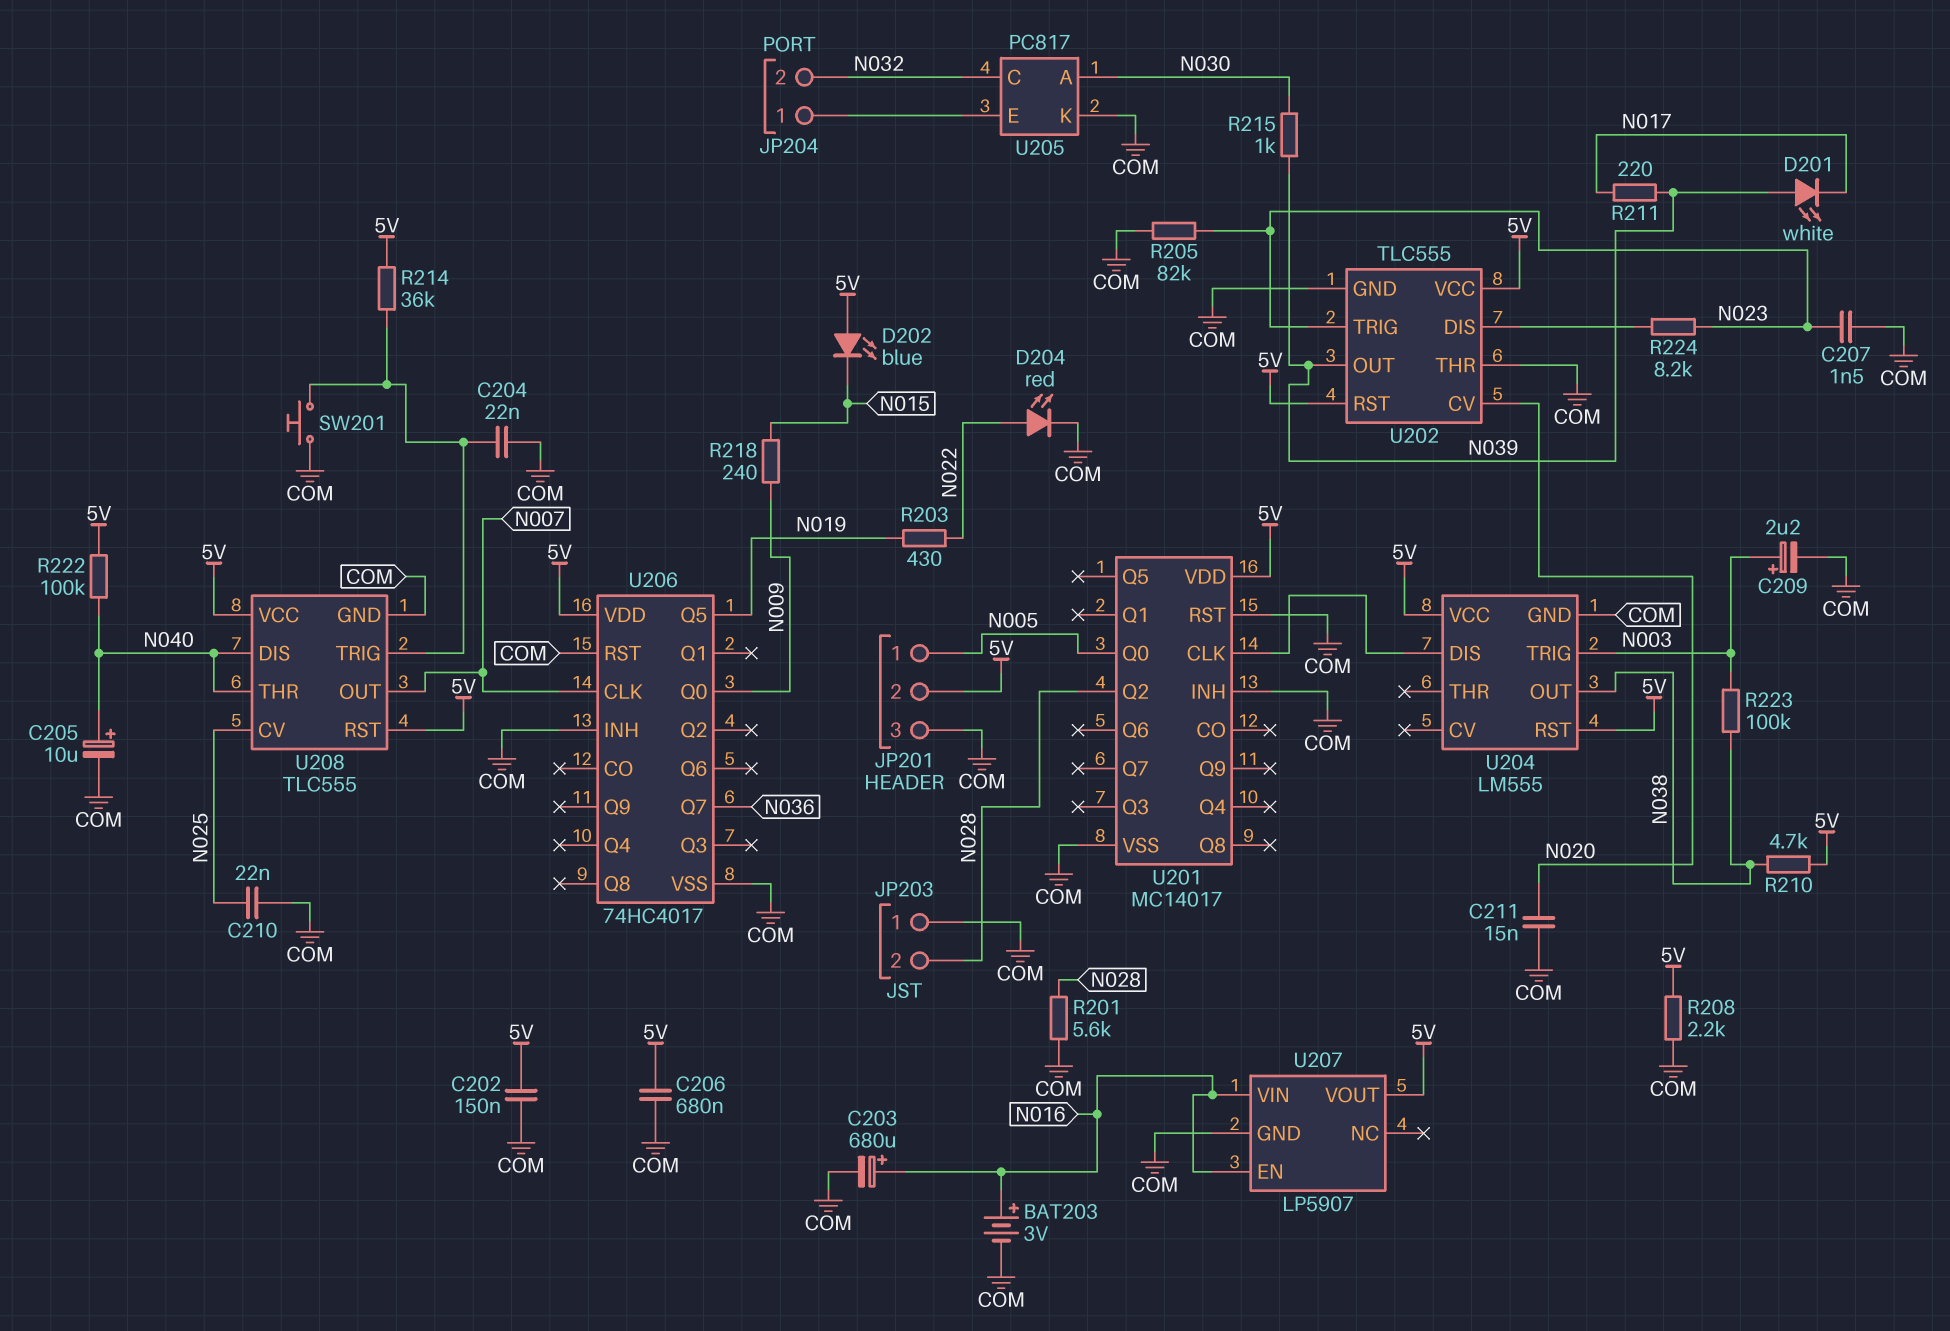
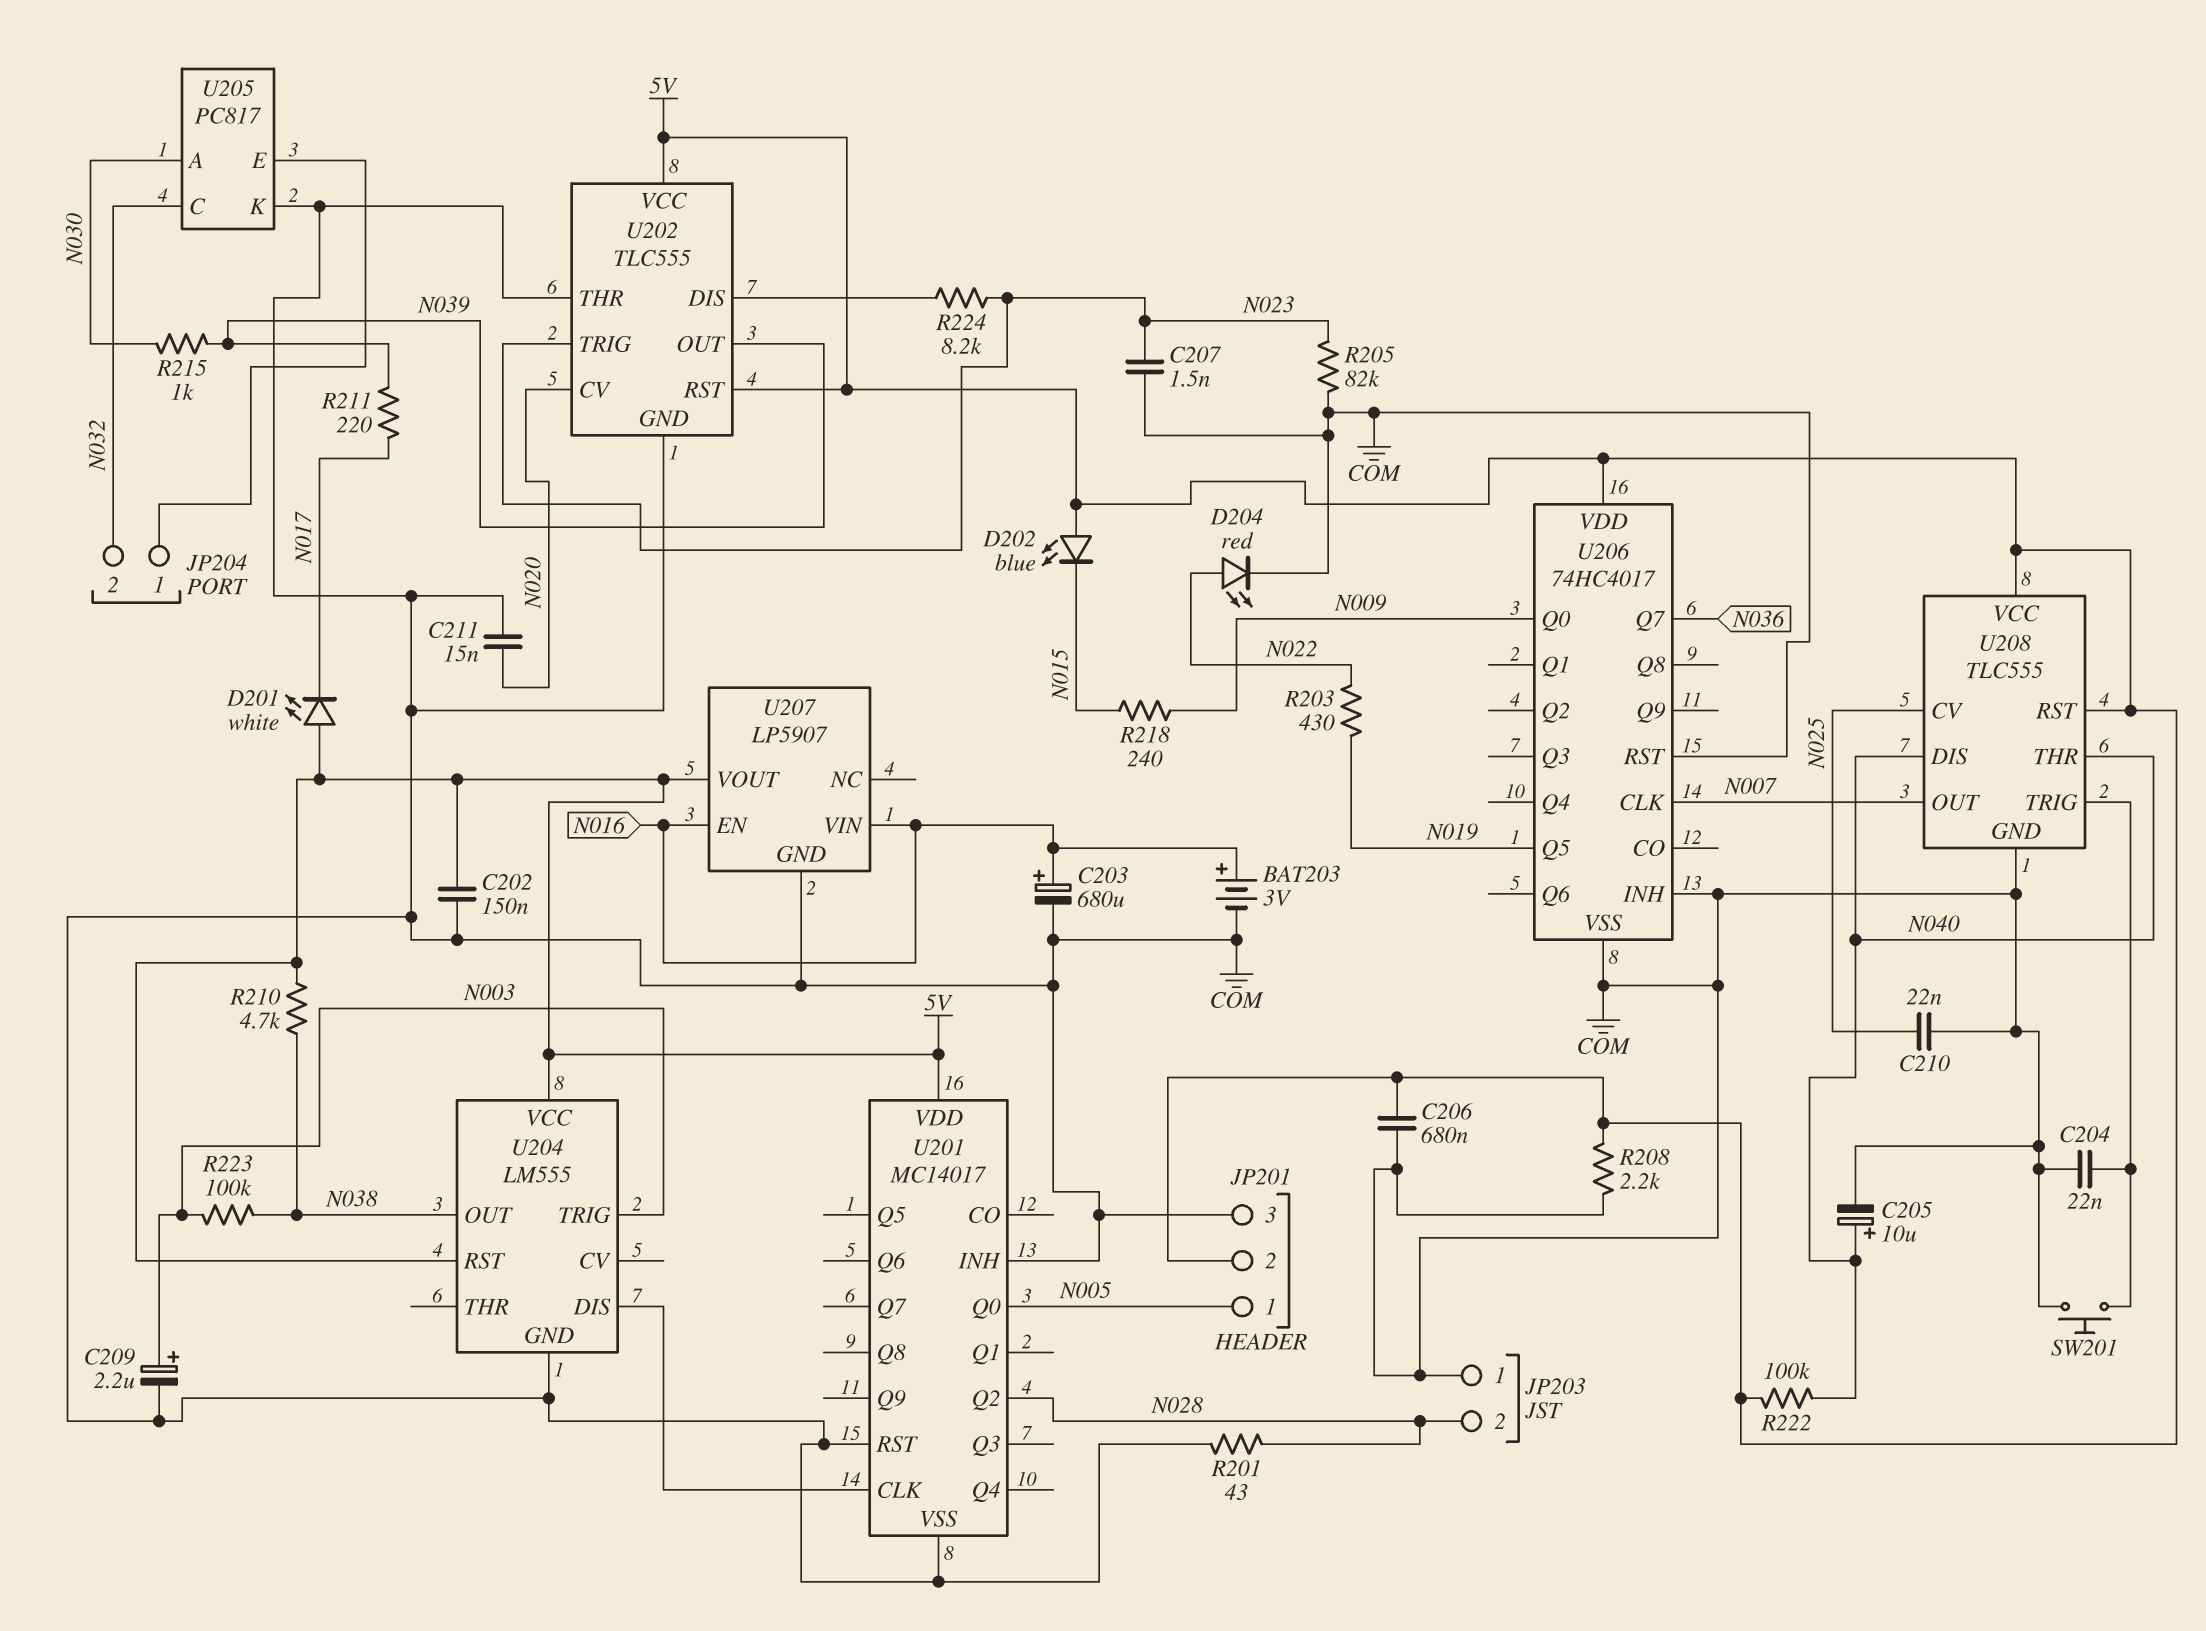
D201: LED white (A N039, K N017) -> LED white (A 5V, K N017)
R201: 5.6k (COM, N028) -> 43 (COM, N028)
R214: 36k (5V, U208/TRIG) -> none

